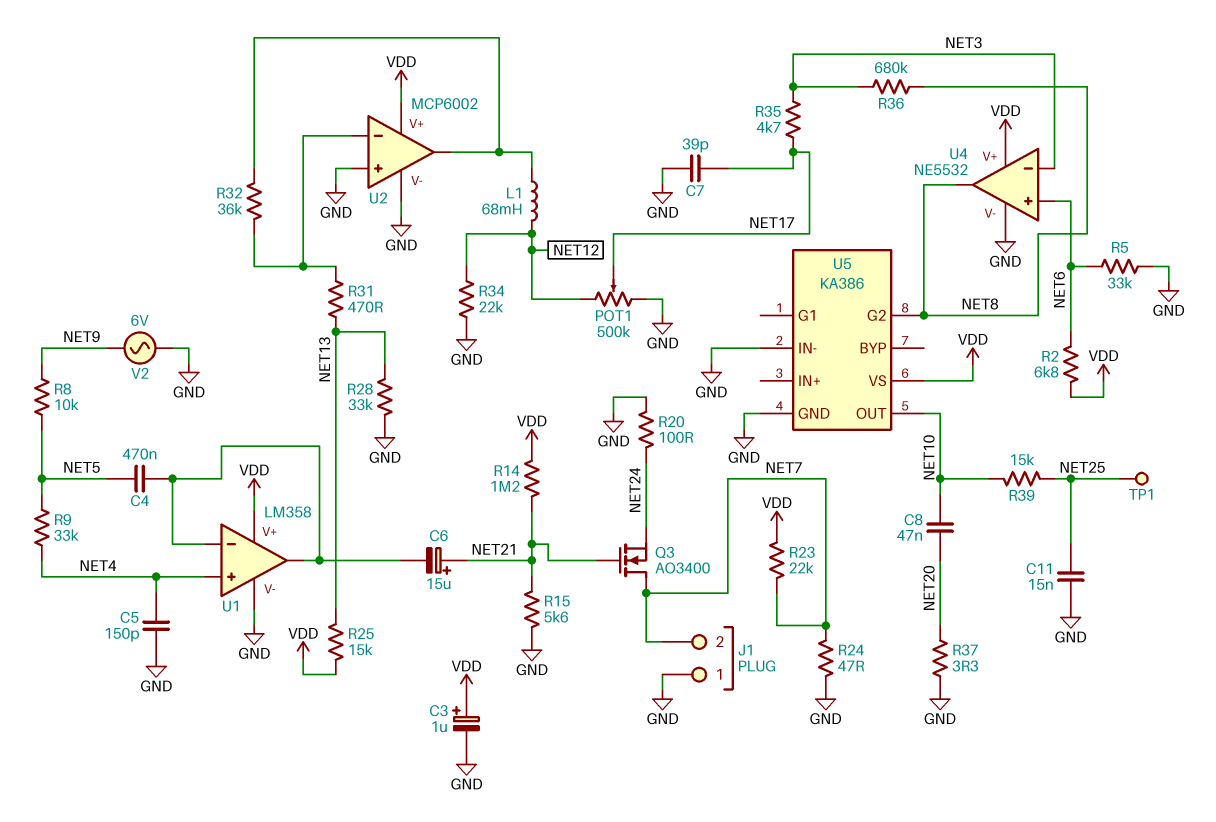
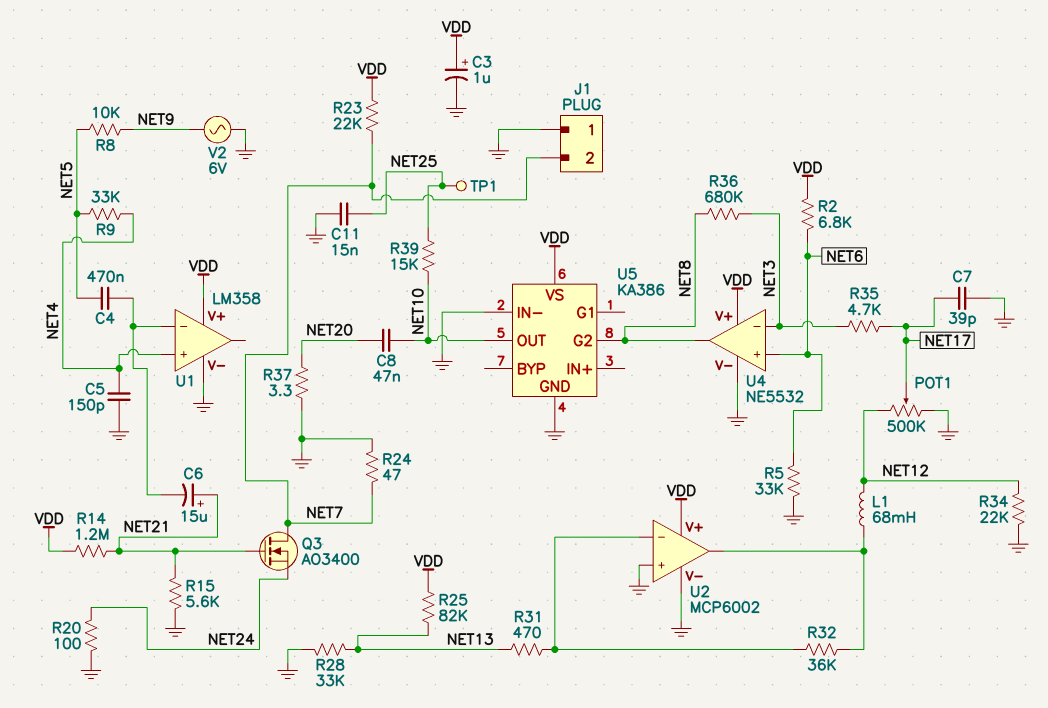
R25: 15k (NET13, VDD) -> 82k (NET13, VDD)
U1 pin out: U1/in- -> none

